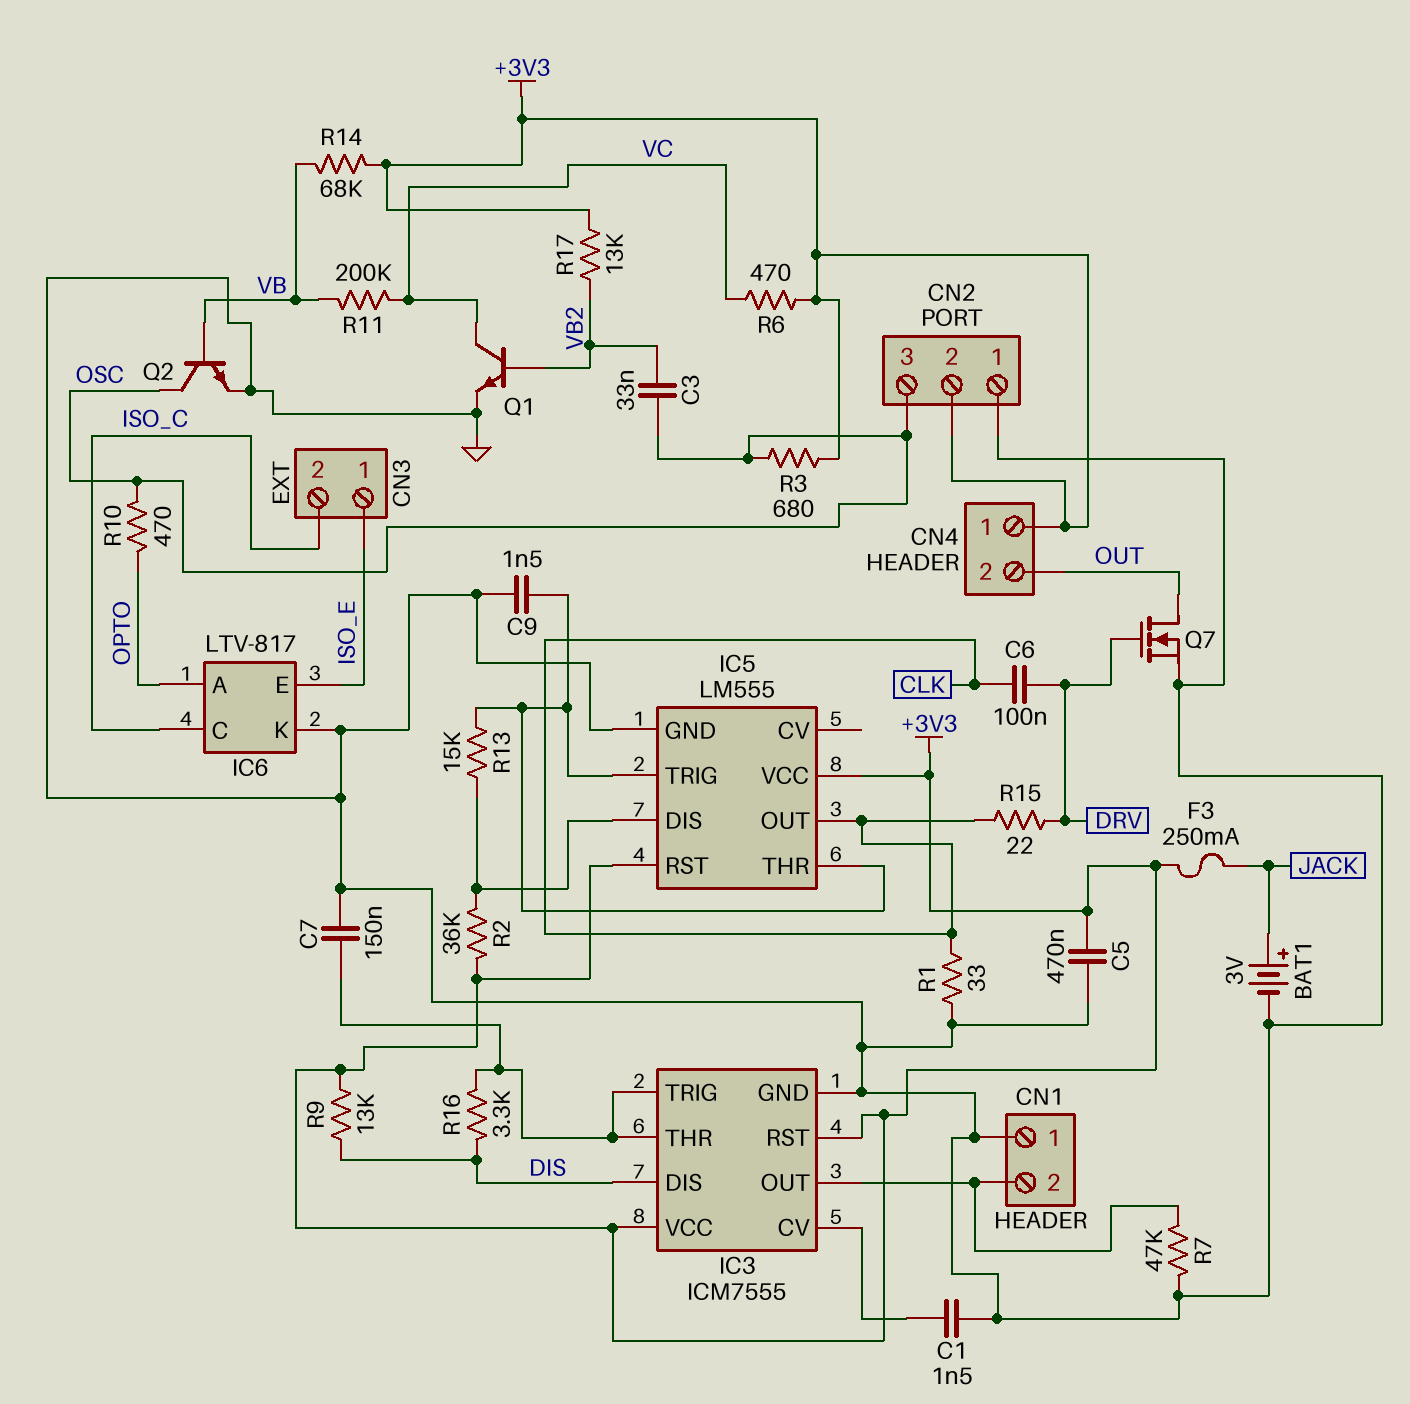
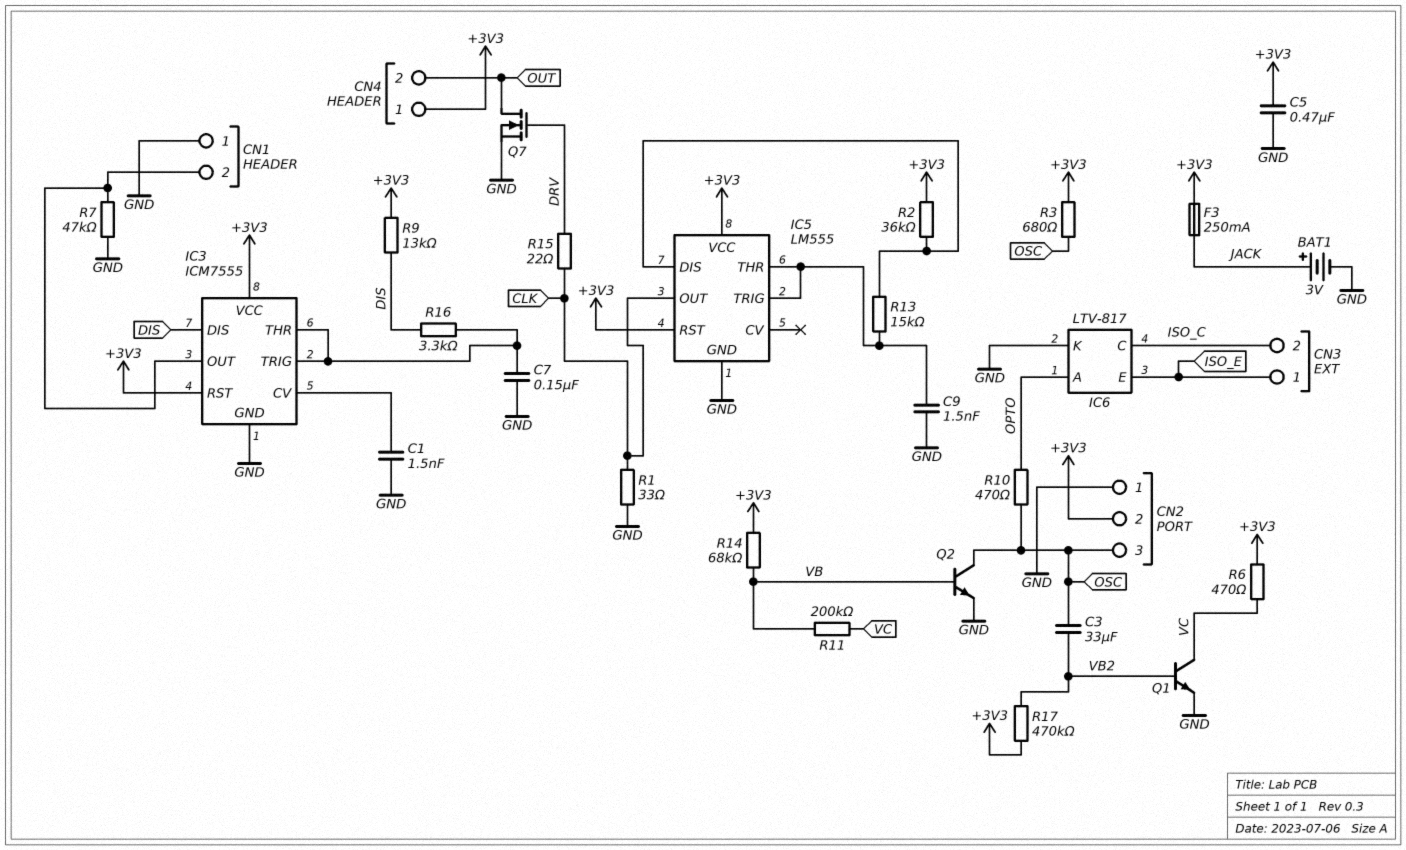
C3: 33nF (OSC, VB2) -> 33uF (OSC, VB2)
C6: 100nF (CLK, DRV) -> none
R17: 13k (+3V3, VB2) -> 470k (+3V3, VB2)

